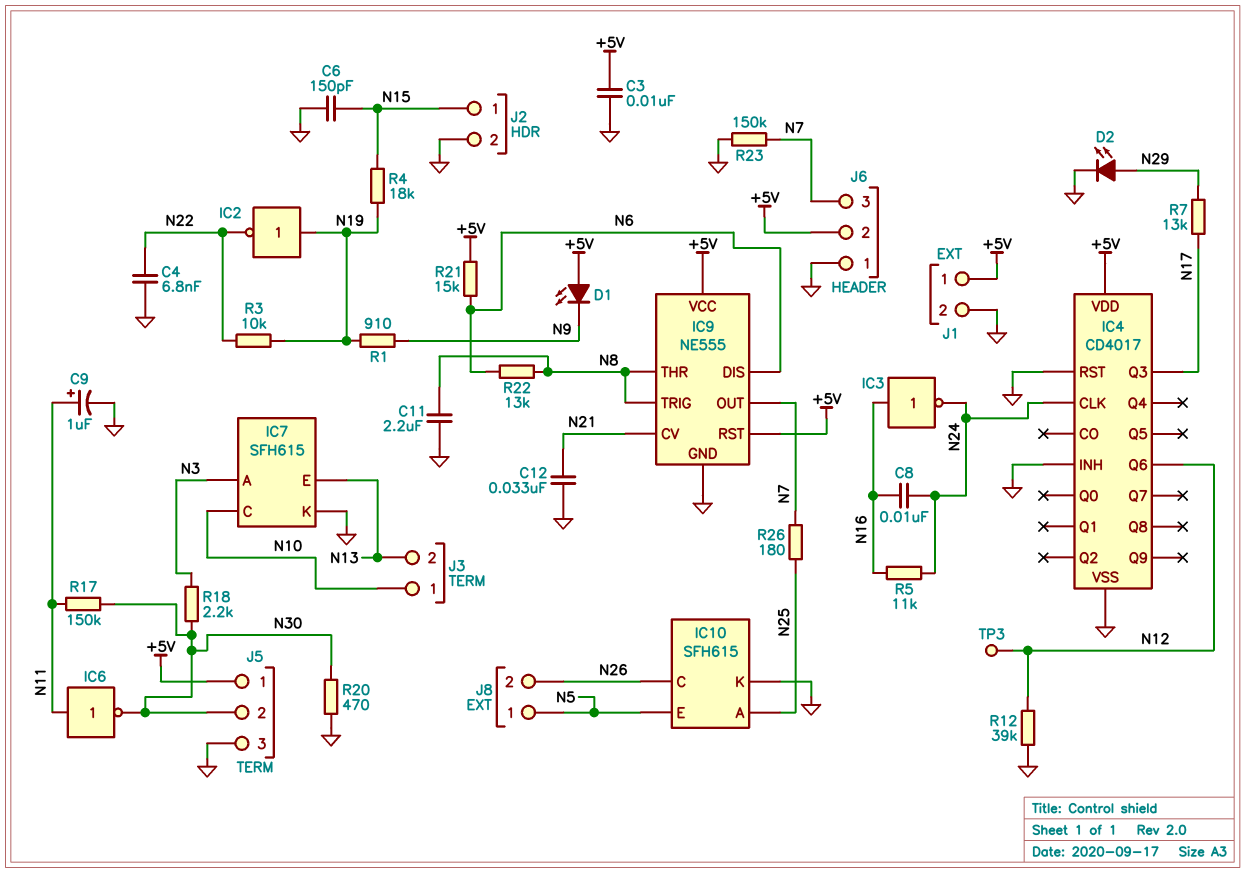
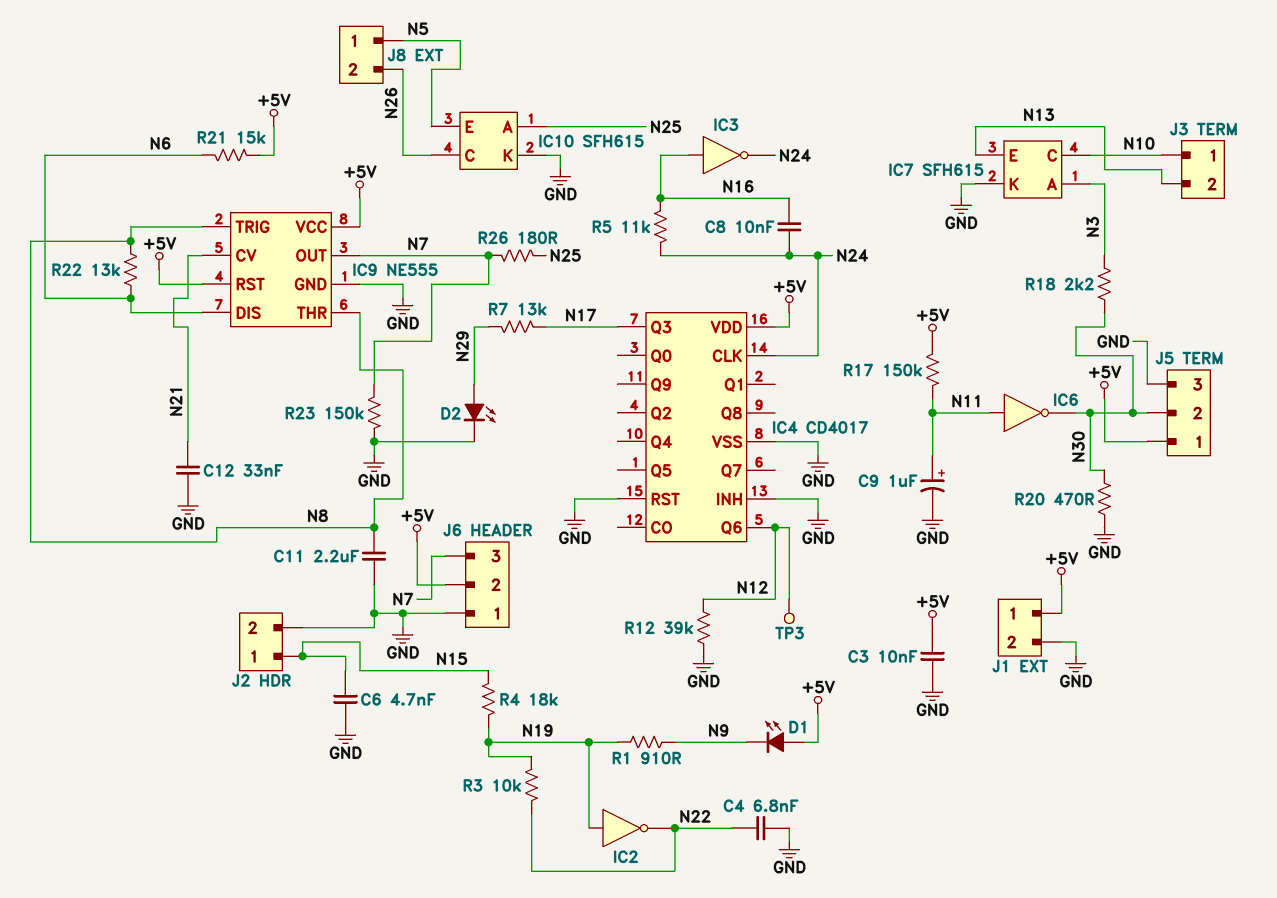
C6: 150pF (GND, N15) -> 4.7nF (GND, N15)
R17: 150k (N11, N30) -> 150k (+5V, N11)

